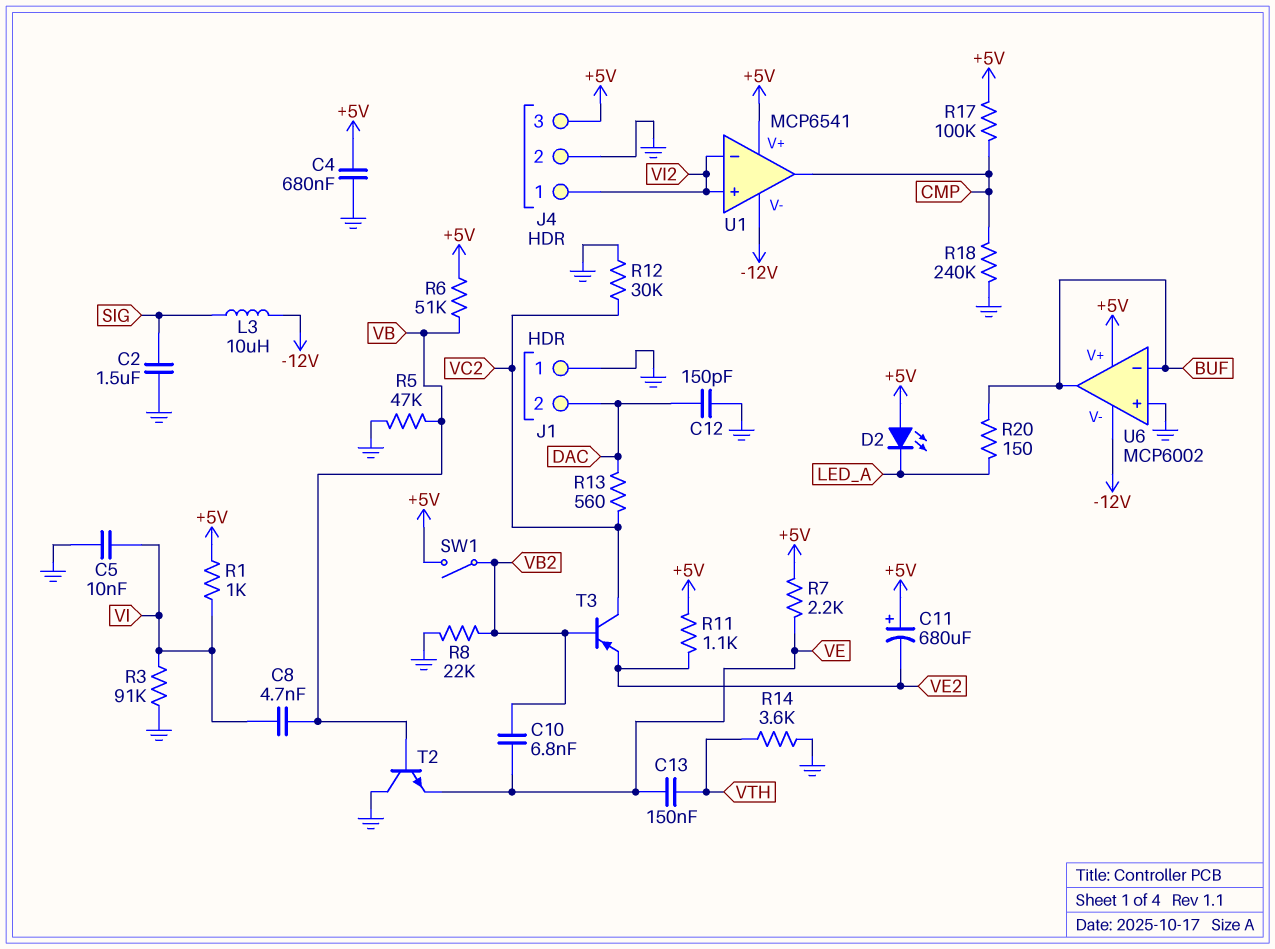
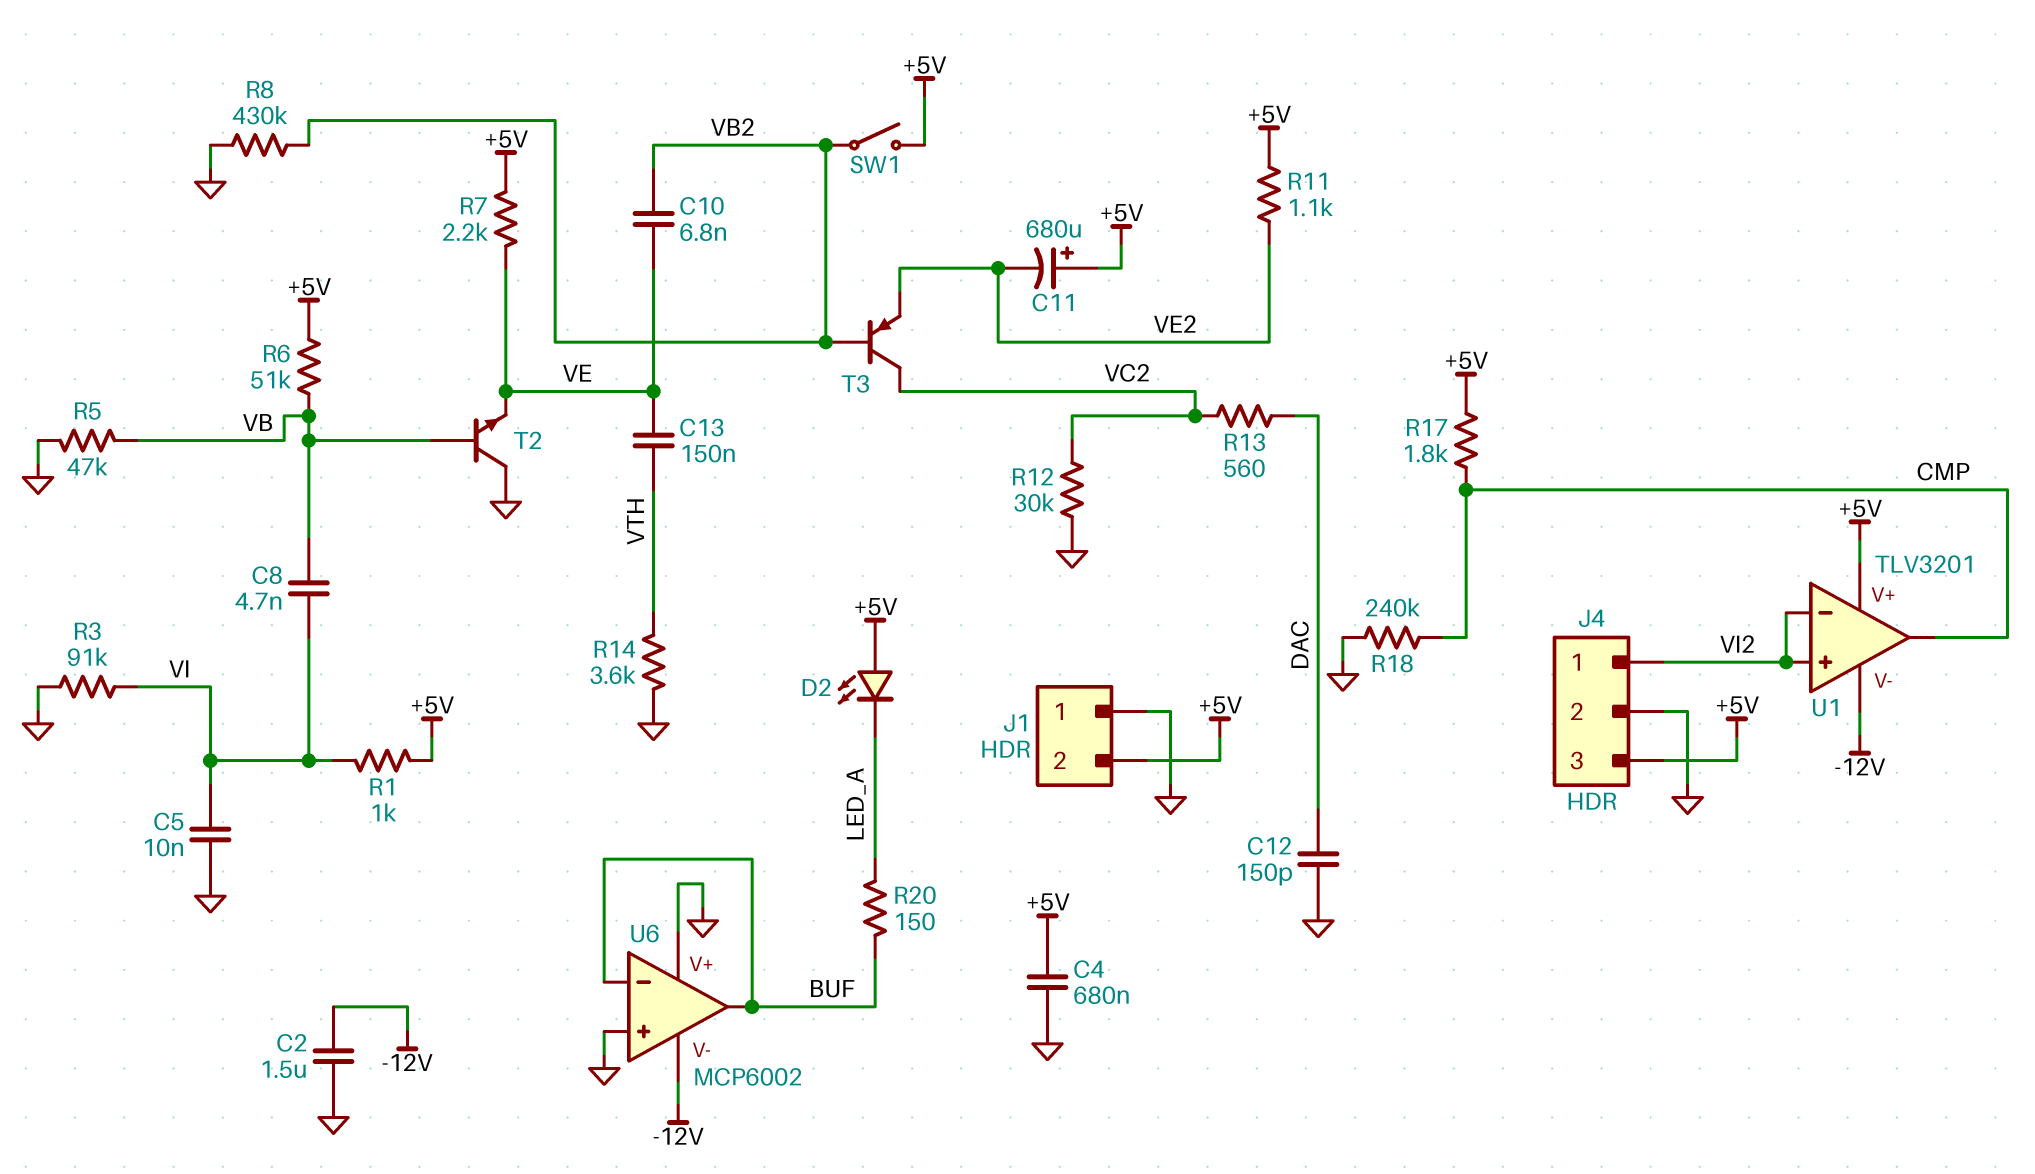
C2: 1.5uF (GND, SIG) -> 1.5uF (-12V, GND)
J1 pin 2: DAC -> +5V
L3: 10uH (-12V, SIG) -> none
R8: 22k (GND, VB2) -> 430k (GND, VB2)
R17: 100k (+5V, CMP) -> 1.8k (+5V, CMP)
U1: MCP6541 -> TLV3201
U6 pin V+: +5V -> GND

